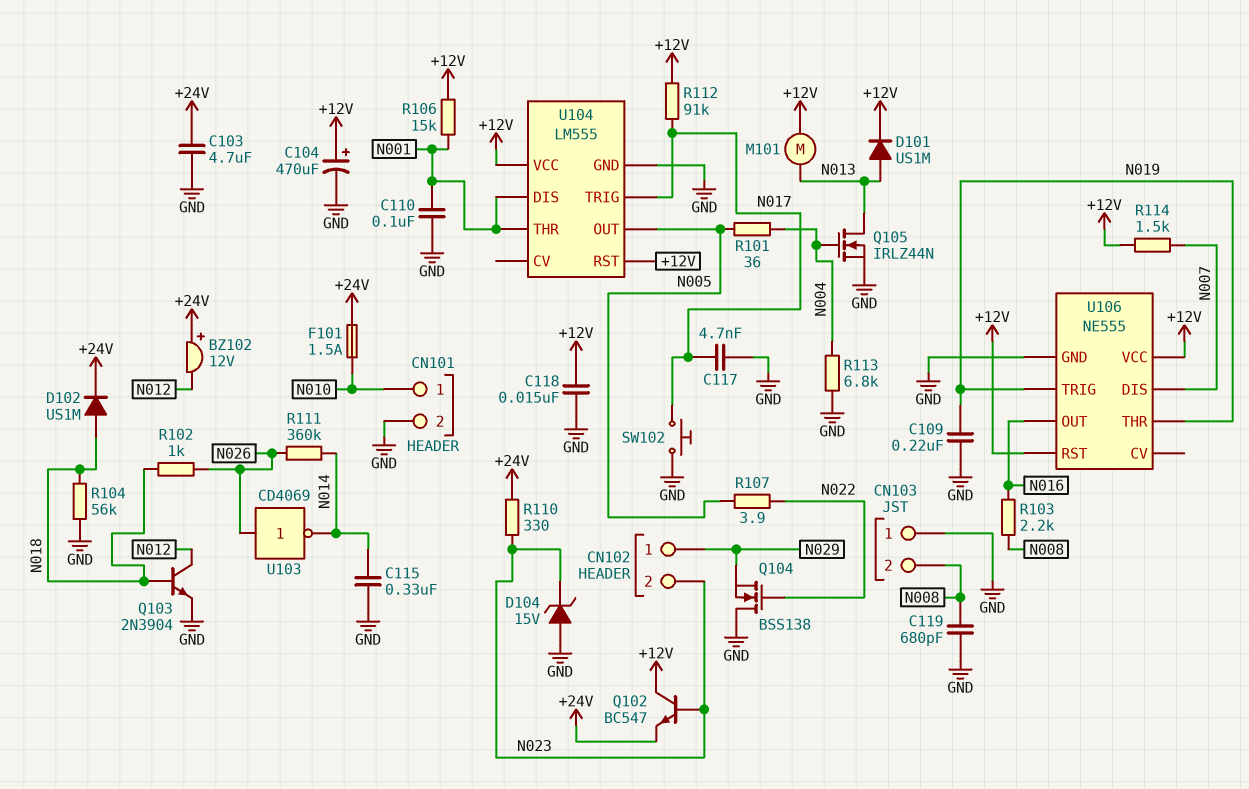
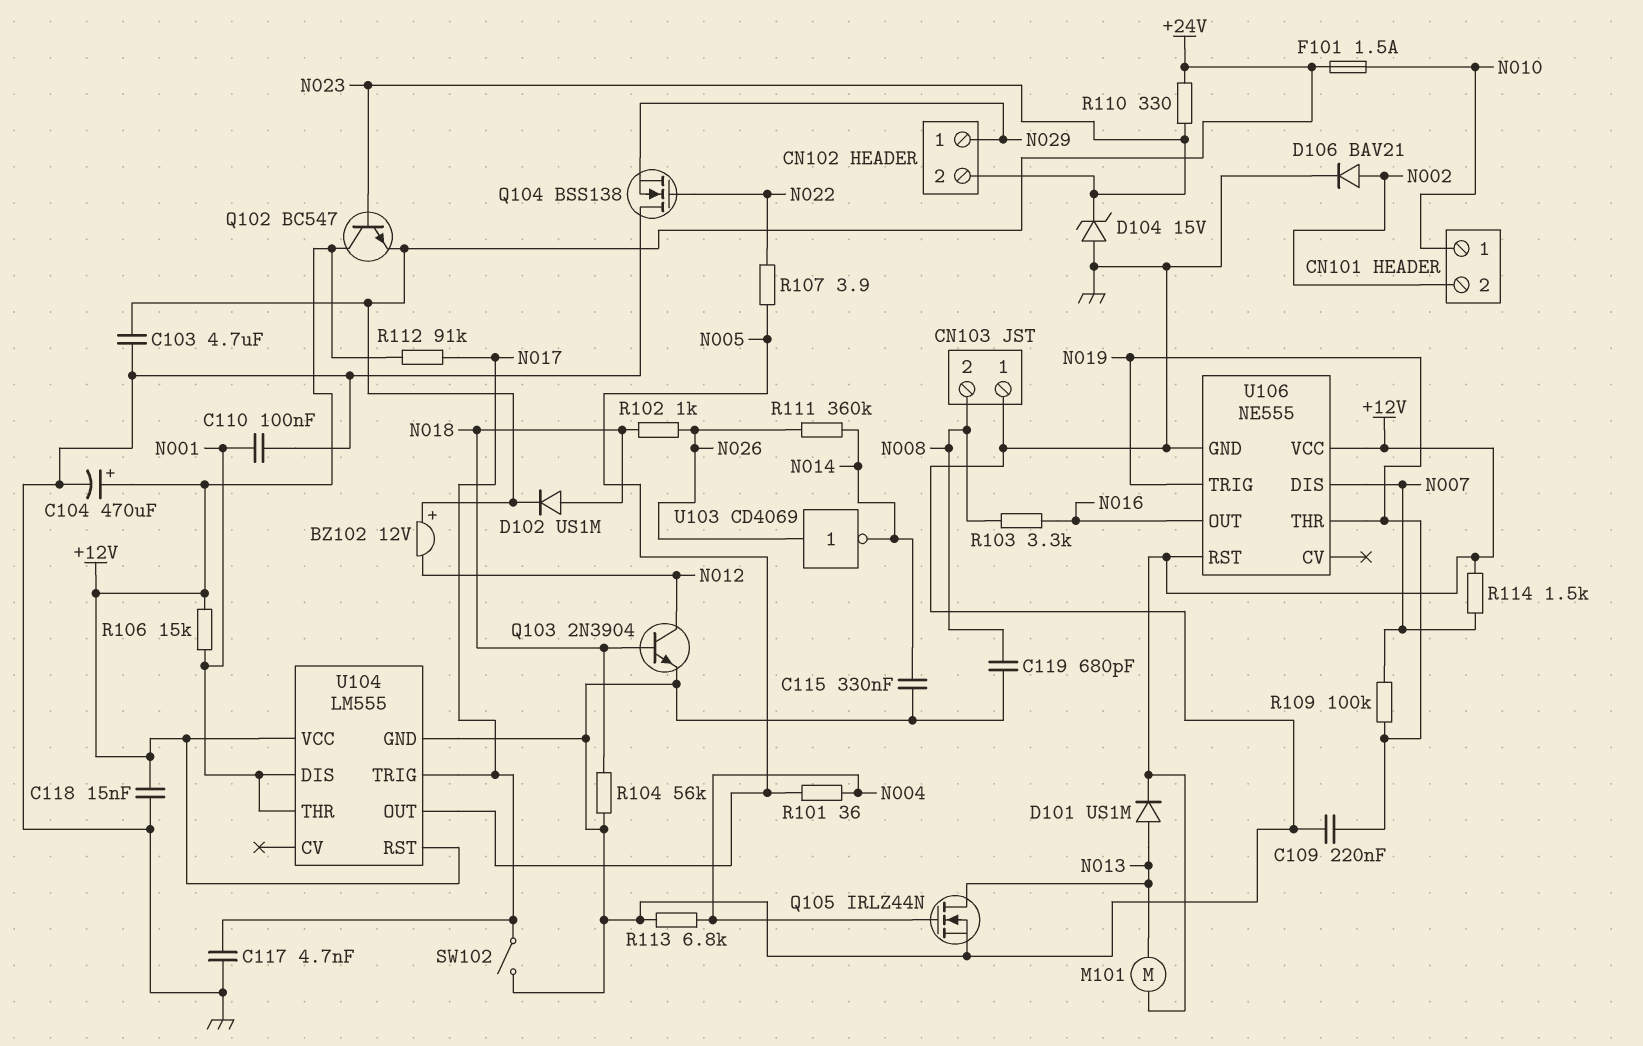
CN101 pin 2: GND -> N002
D106: none -> diode BAV21 (A N002, K GND)
R103: 2.2k (N008, N016) -> 3.3k (N008, N016)
R109: none -> 100k (N007, N019)
SW102: button (GND, N017) -> switch (GND, N017)

